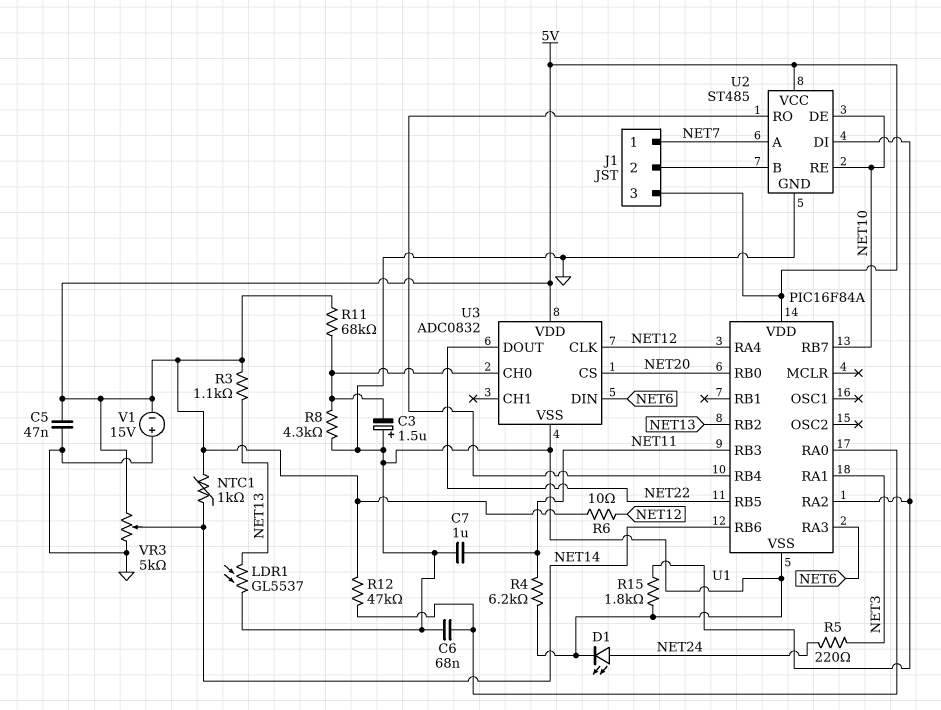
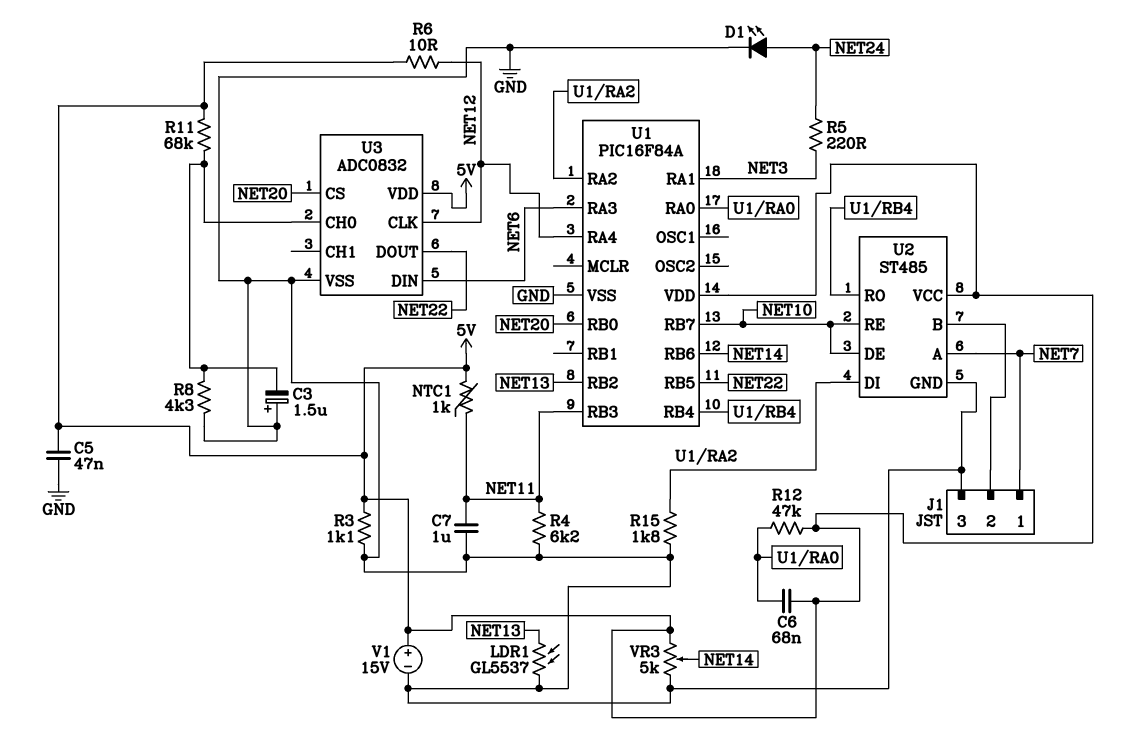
C6: 68nF (GND, U1/RA0) -> 68nF (5V, U1/RA0)
J1 pin 3: 5V -> GND
NTC1: 1k (5V, NET14) -> 1k (5V, NET11)
R3: 1.1k (5V, NET13) -> 1.1k (5V, GND)
V1: 15V (plus GND, minus 5V) -> 15V (plus 5V, minus GND)

